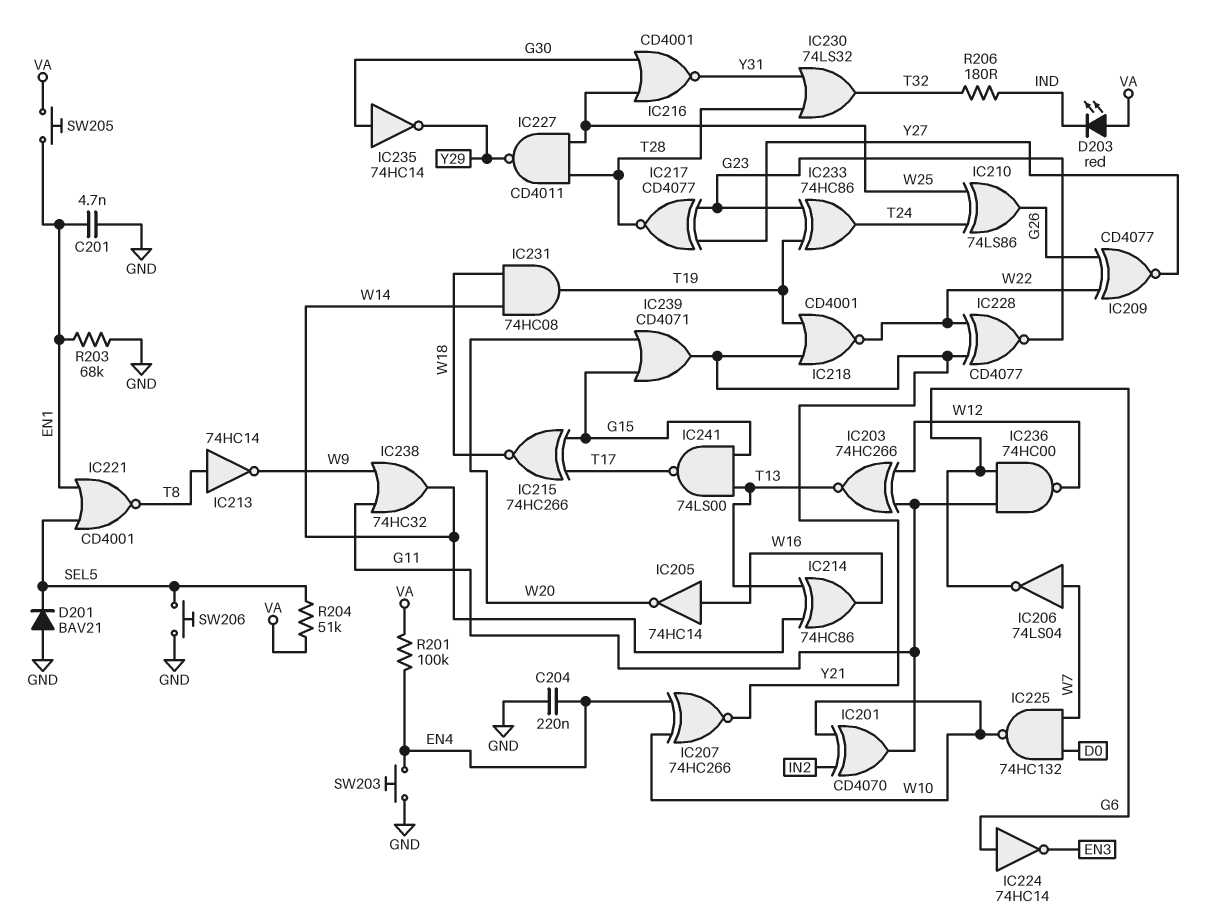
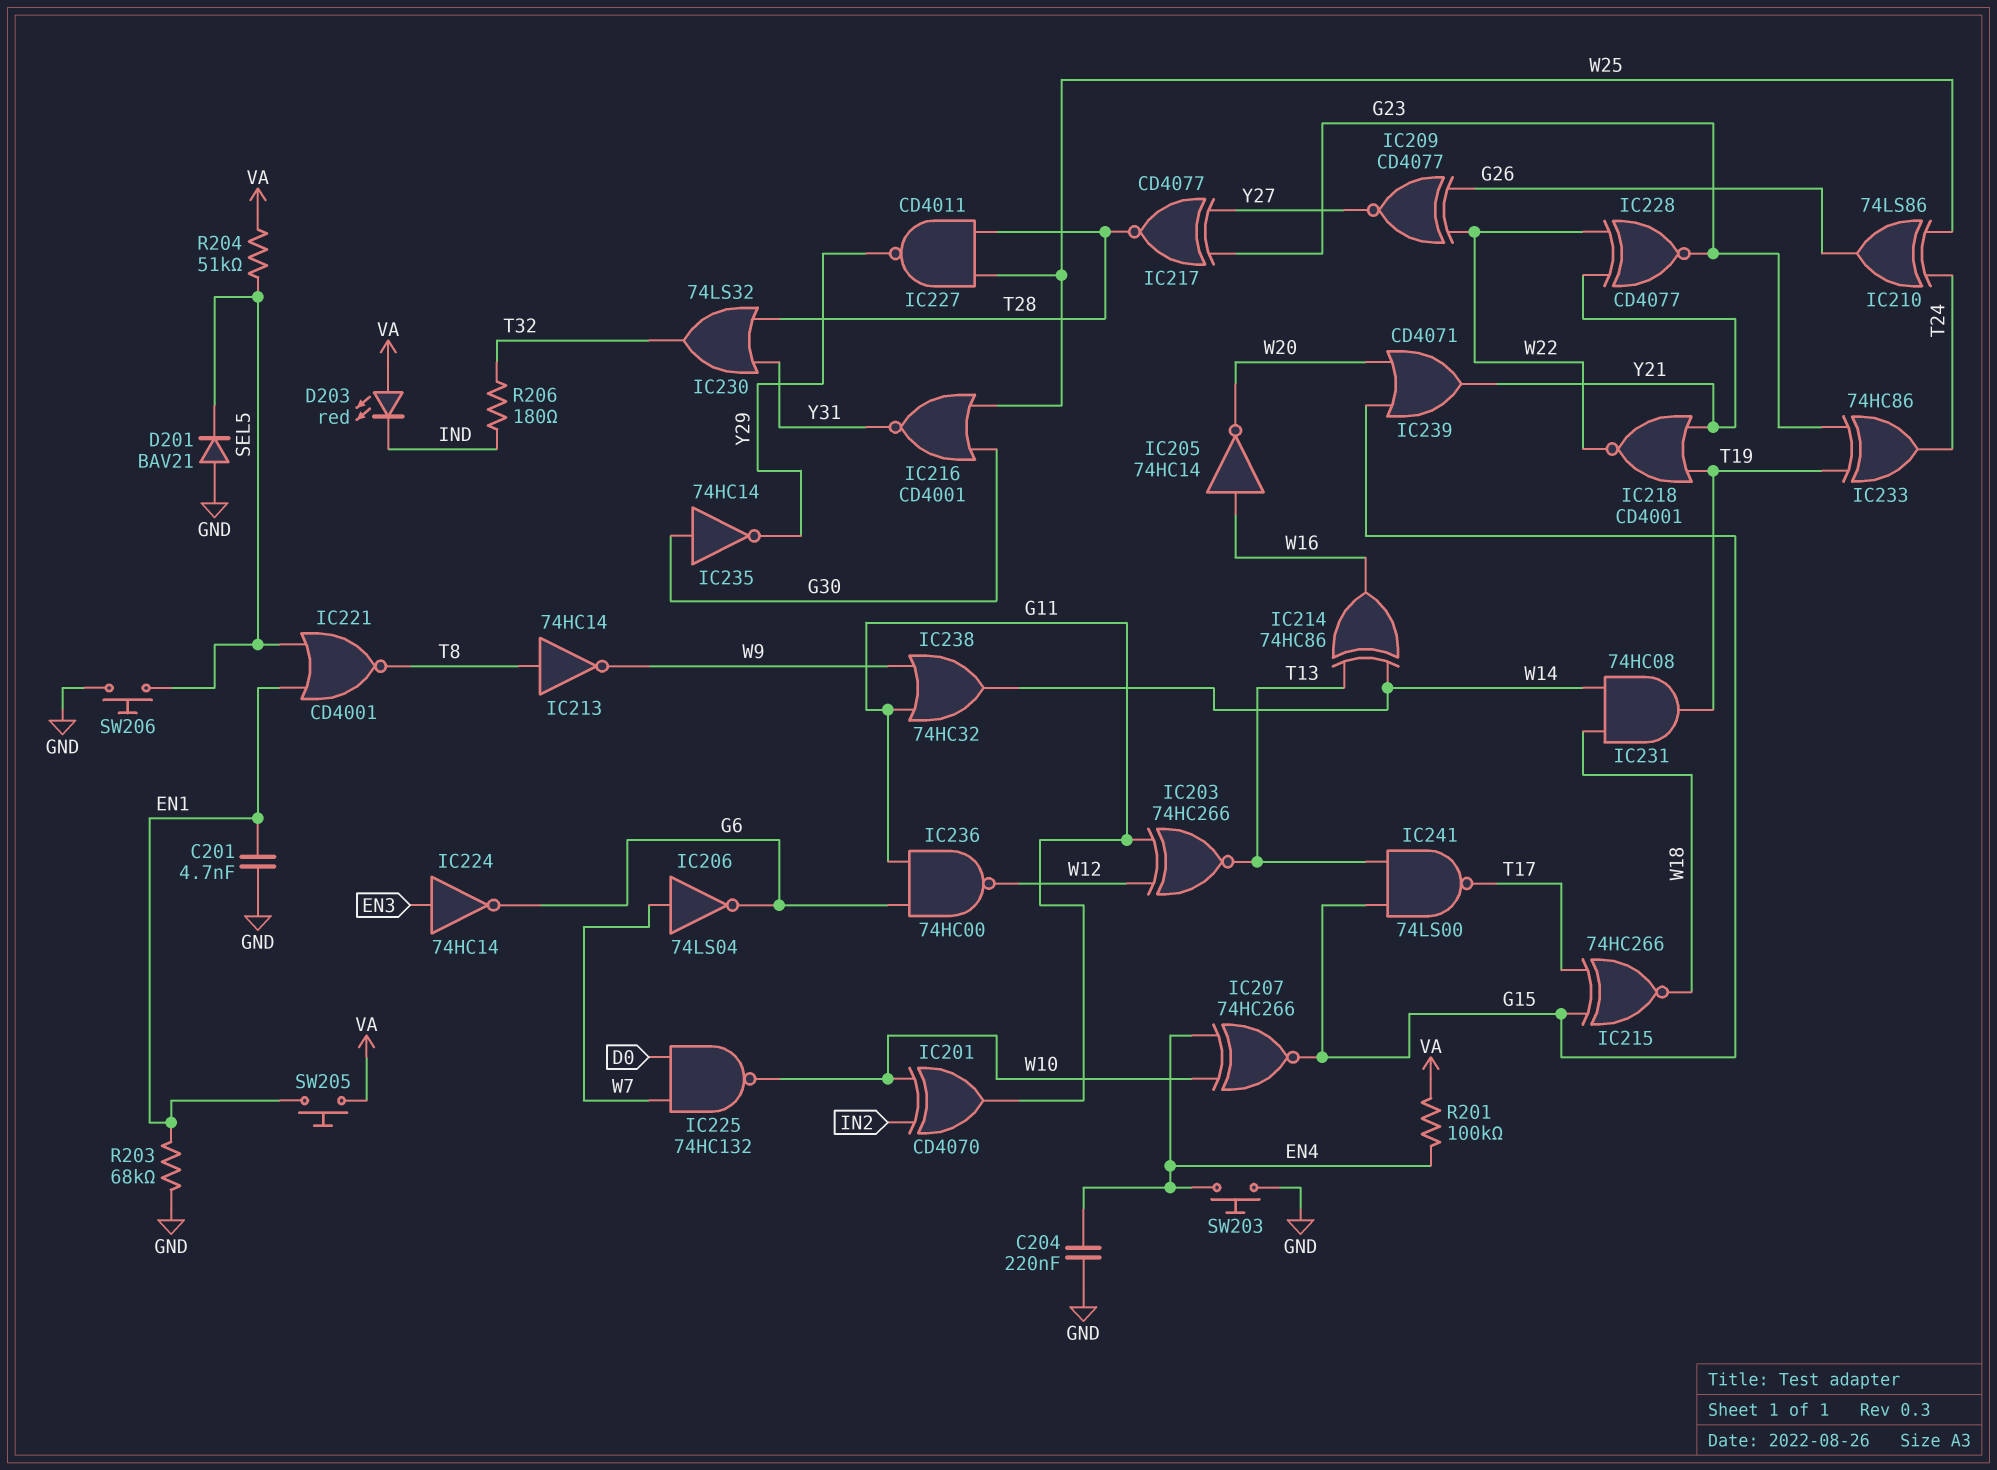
IC207: XNOR 74HC266 (in EN4, in W10, out Y21) -> XNOR 74HC266 (in EN4, in W10, out G15)
IC224: NOT 74HC14 (in G6, out EN3) -> NOT 74HC14 (in EN3, out G6)

